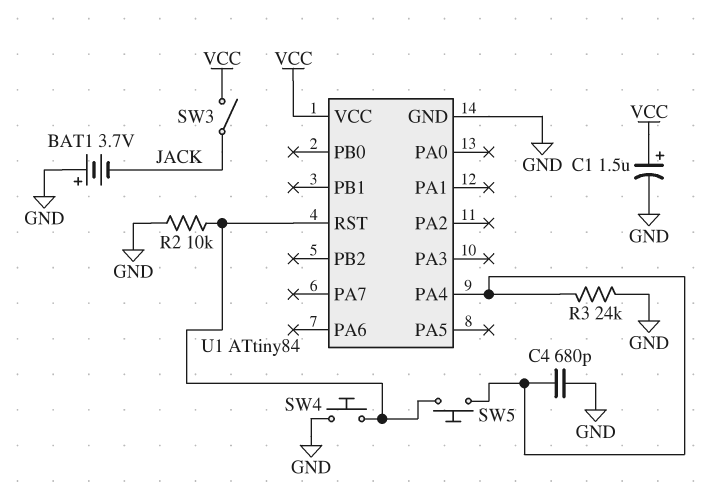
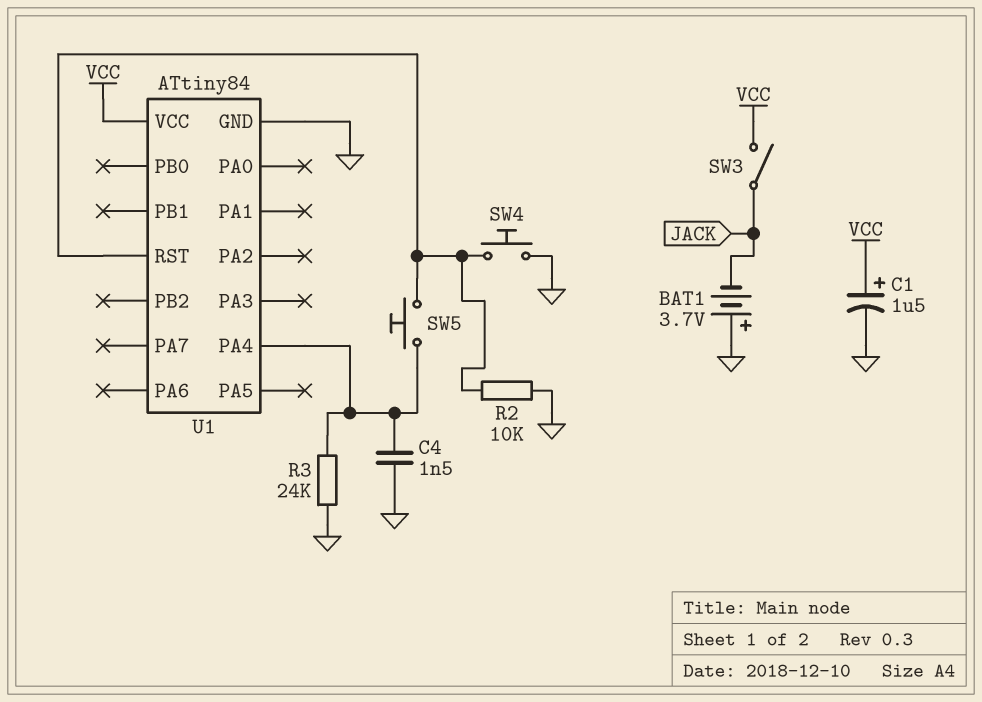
C4: 680pF (GND, U1/PA4) -> 1.5nF (GND, U1/PA4)

